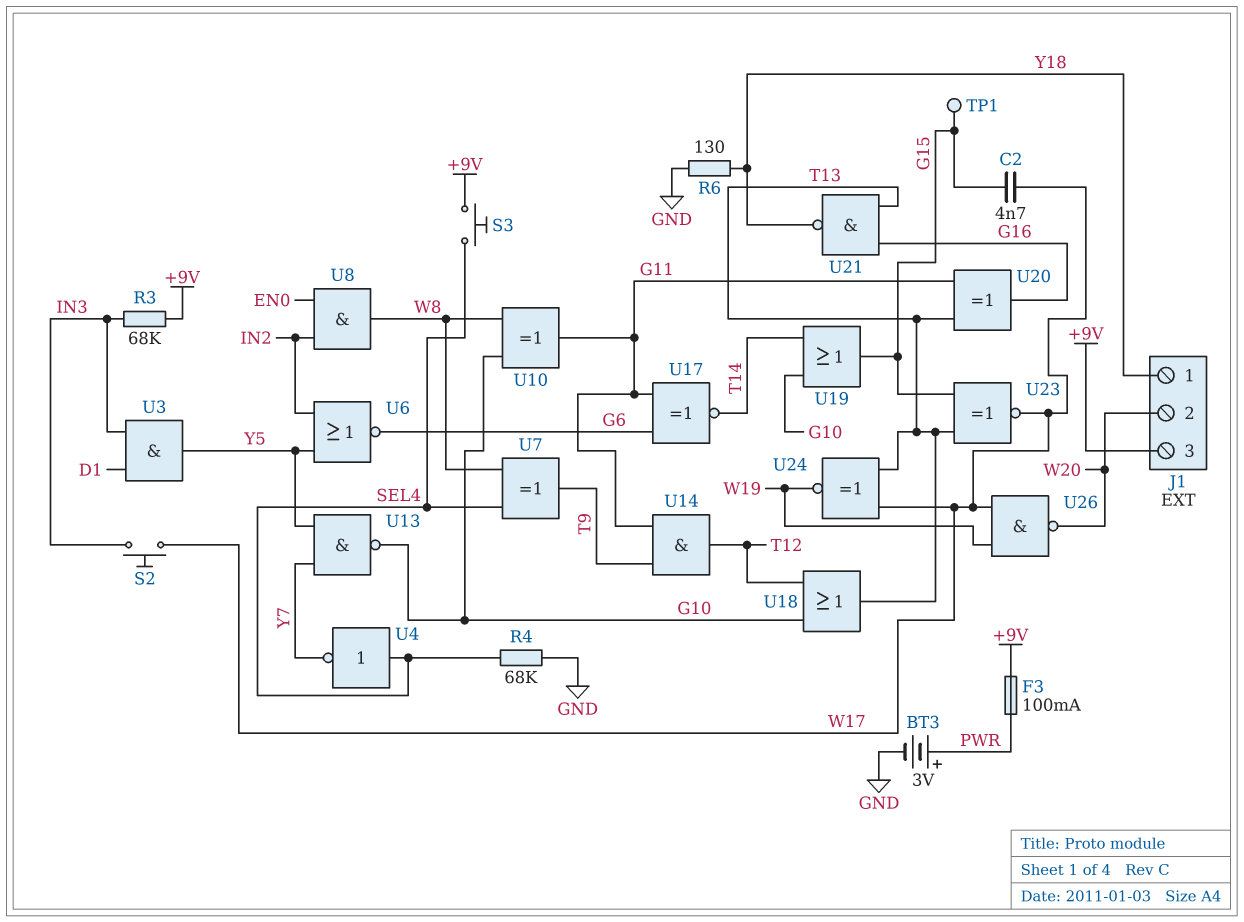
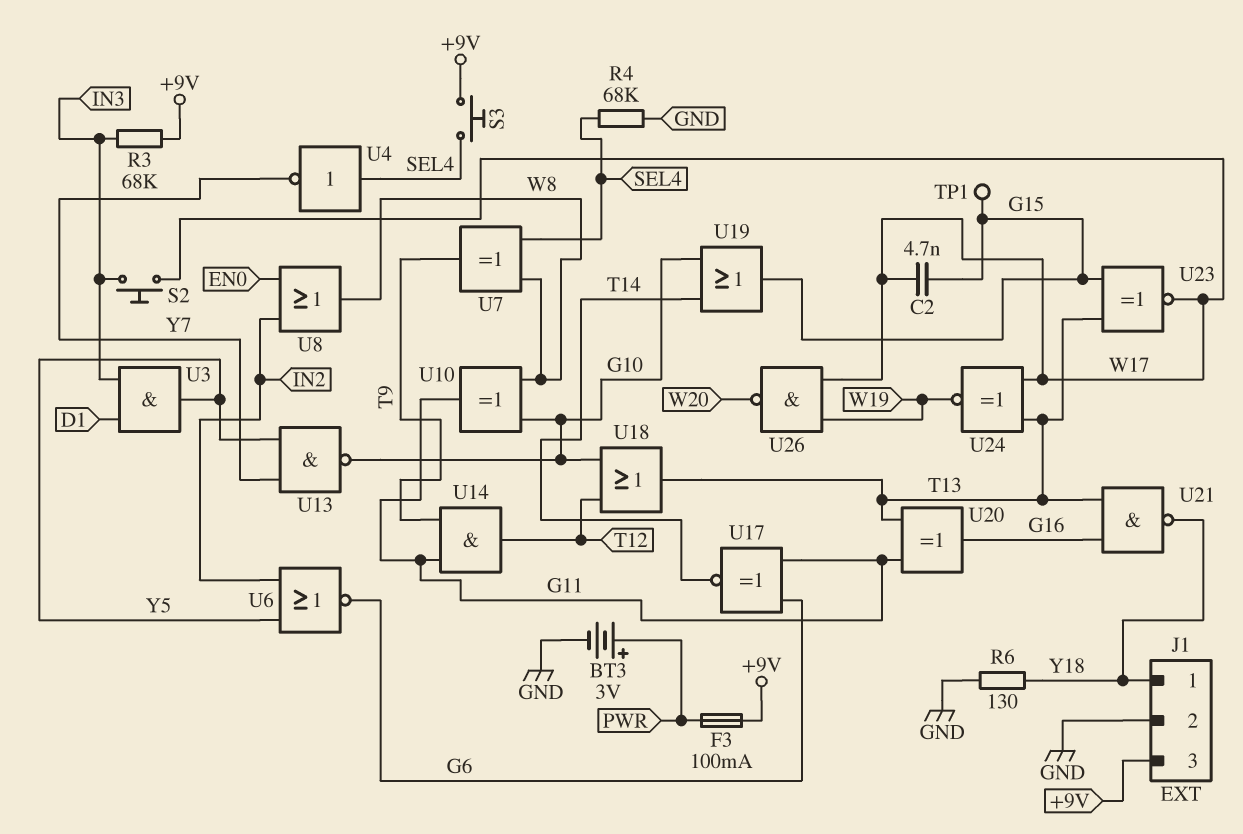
J1 pin 2: W20 -> GND
U8: AND (in EN0, in IN2, out W8) -> OR (in EN0, in IN2, out W8)

